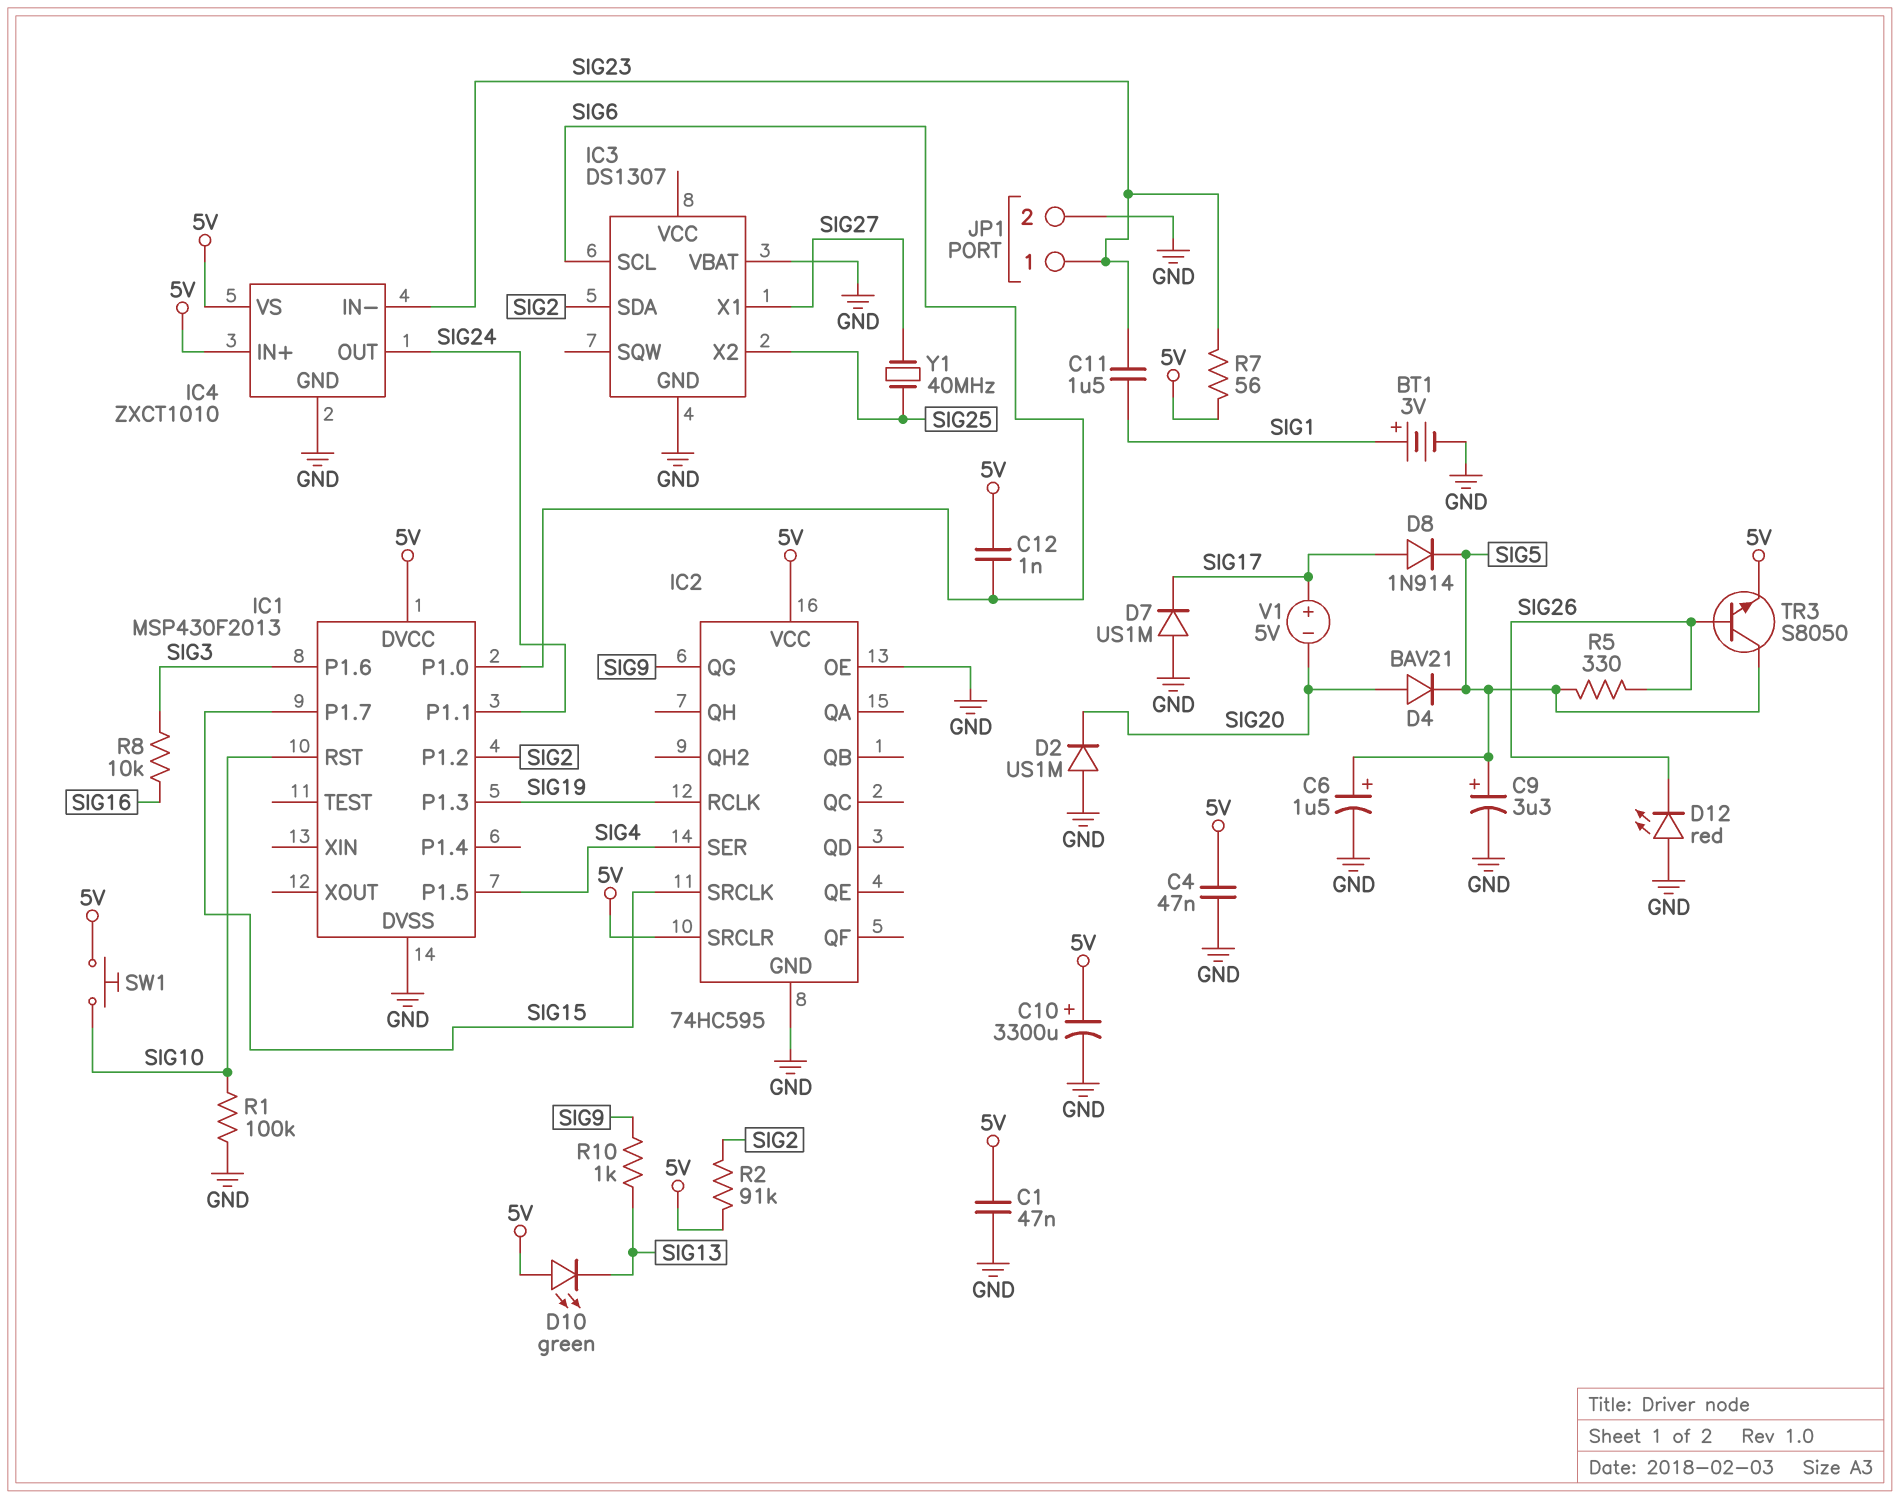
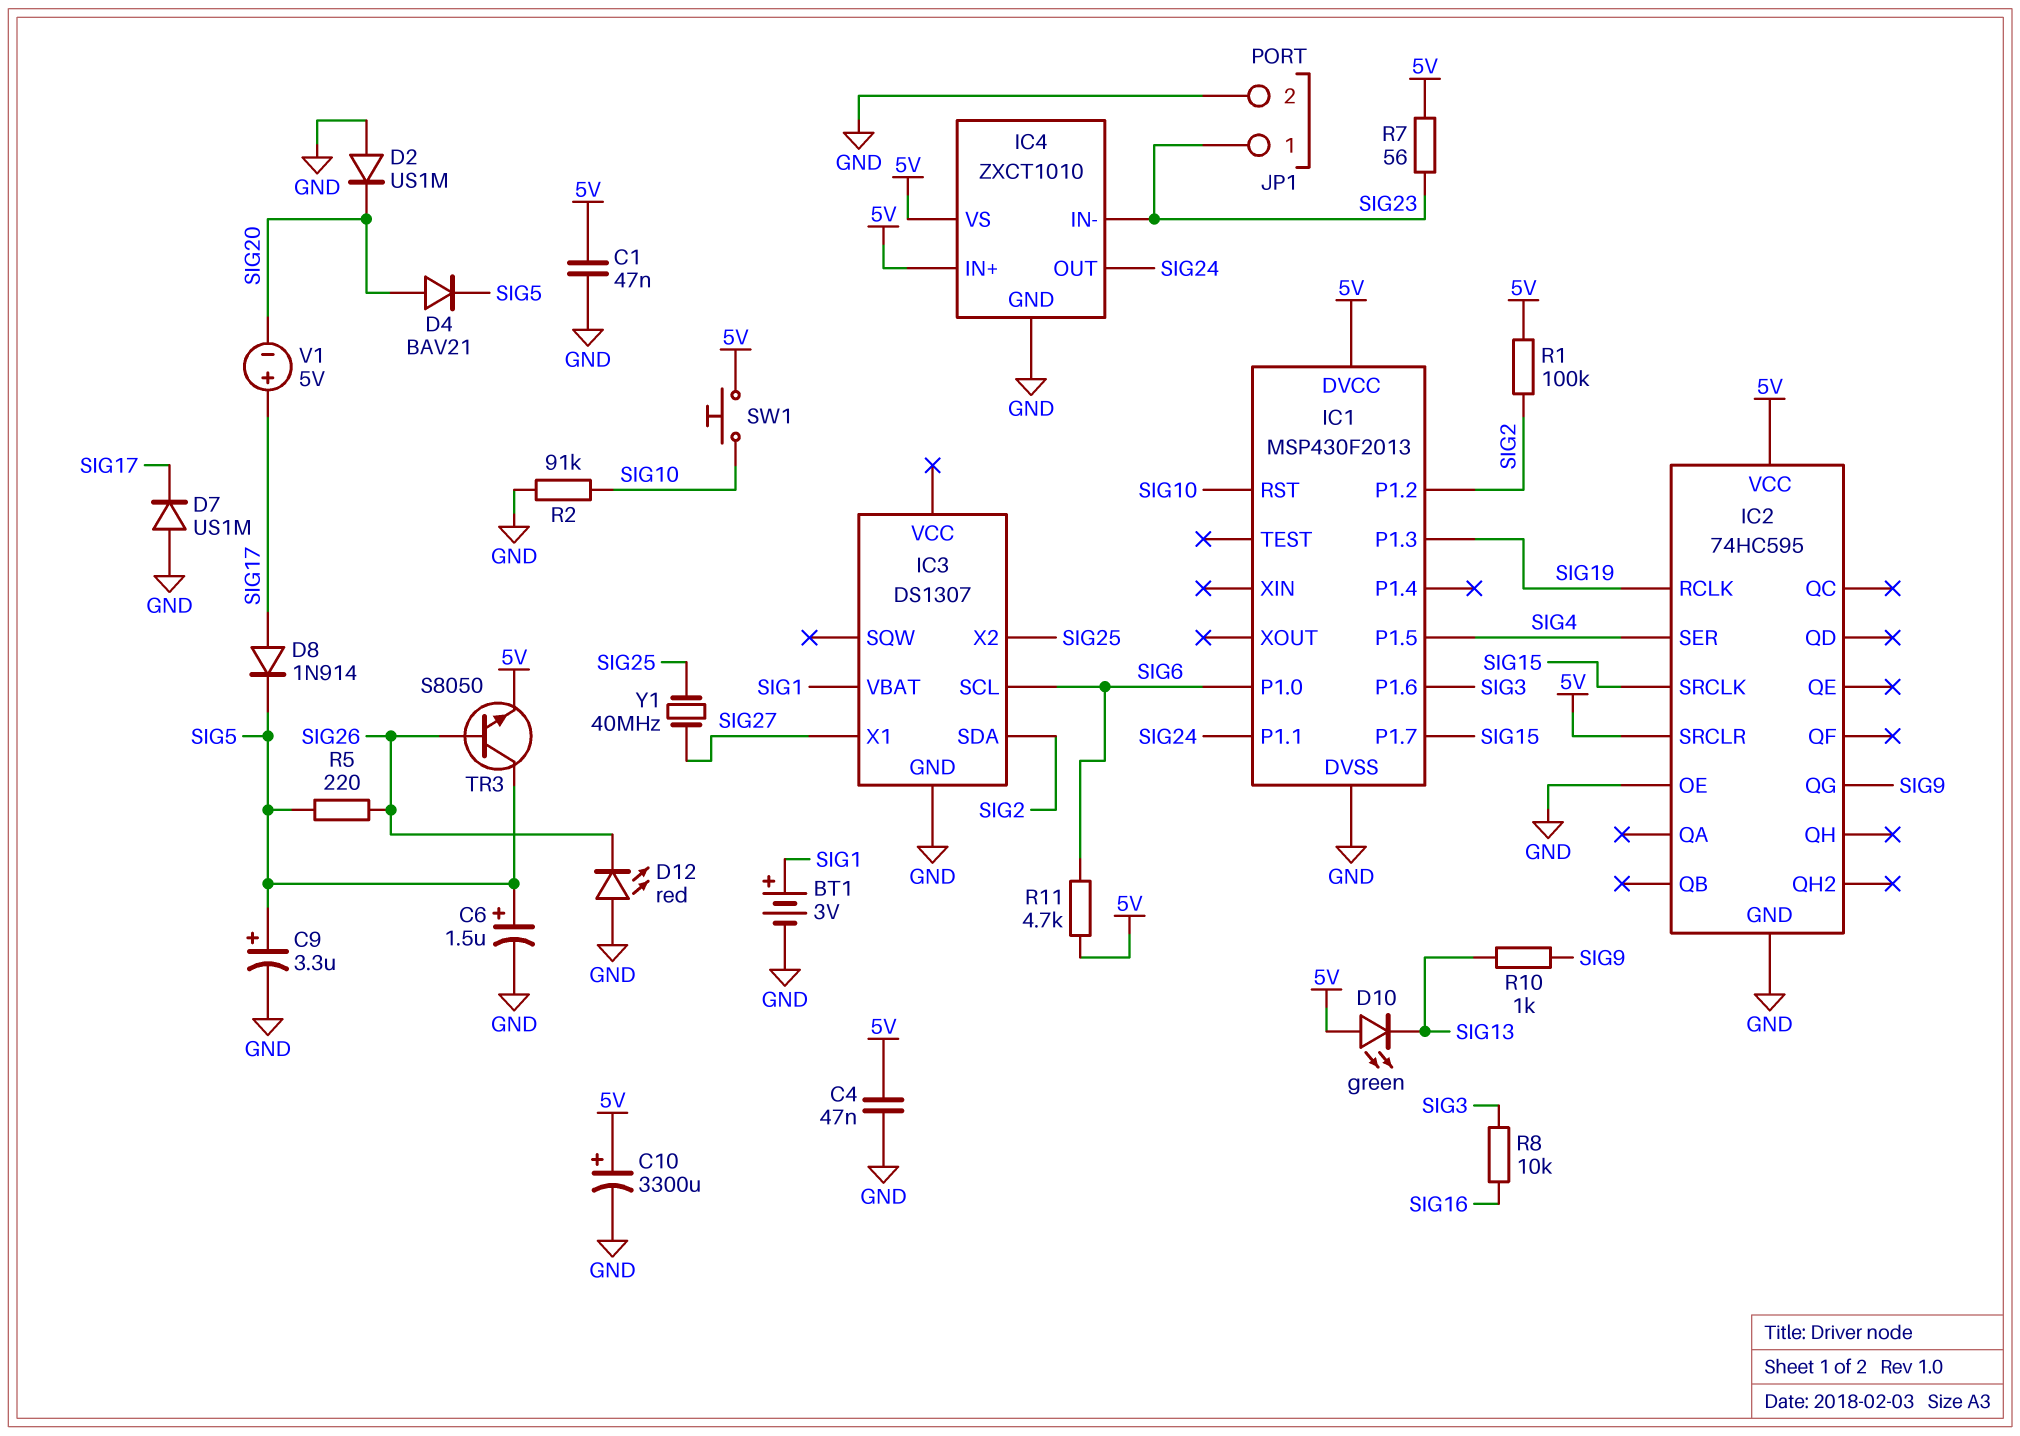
C11: 1.5uF (SIG1, SIG23) -> none
C12: 1nF (5V, SIG6) -> none
IC3 pin VBAT: GND -> SIG1
R1: 100k (GND, SIG10) -> 100k (5V, SIG2)
R2: 91k (5V, SIG2) -> 91k (GND, SIG10)
R5: 330 (SIG5, SIG26) -> 220 (SIG5, SIG26)
R11: none -> 4.7k (5V, SIG6)

